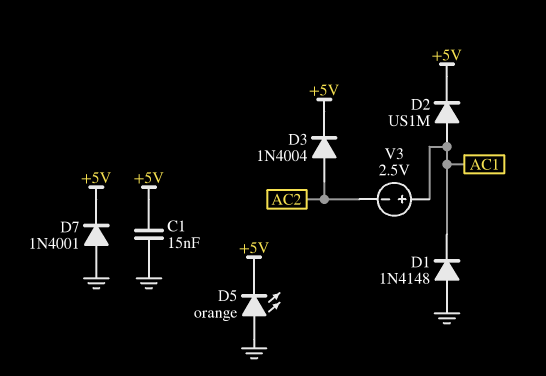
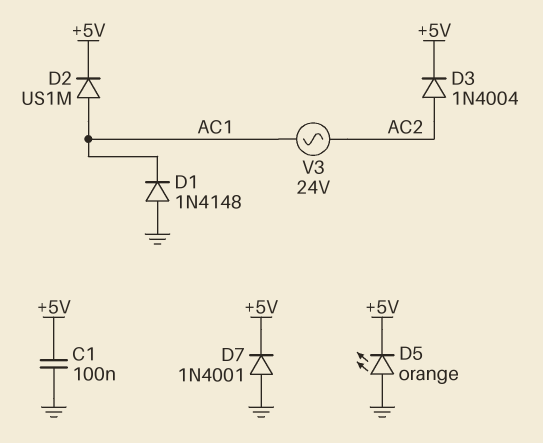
C1: 15nF (+5V, GND) -> 100nF (+5V, GND)
V3: 2.5V (plus AC1, minus AC2) -> AC 24V (AC1, AC2)

